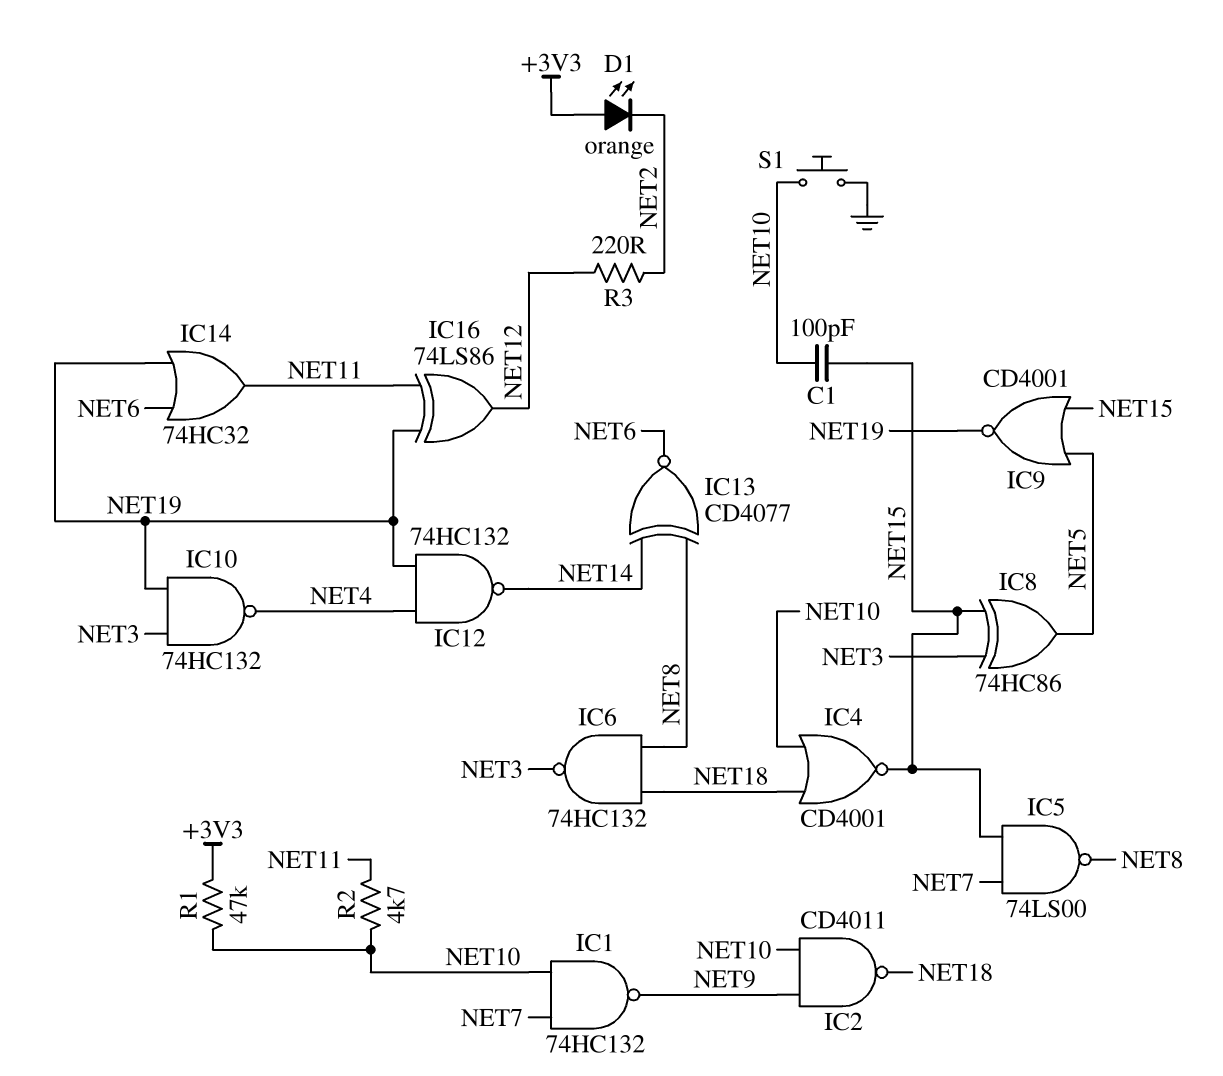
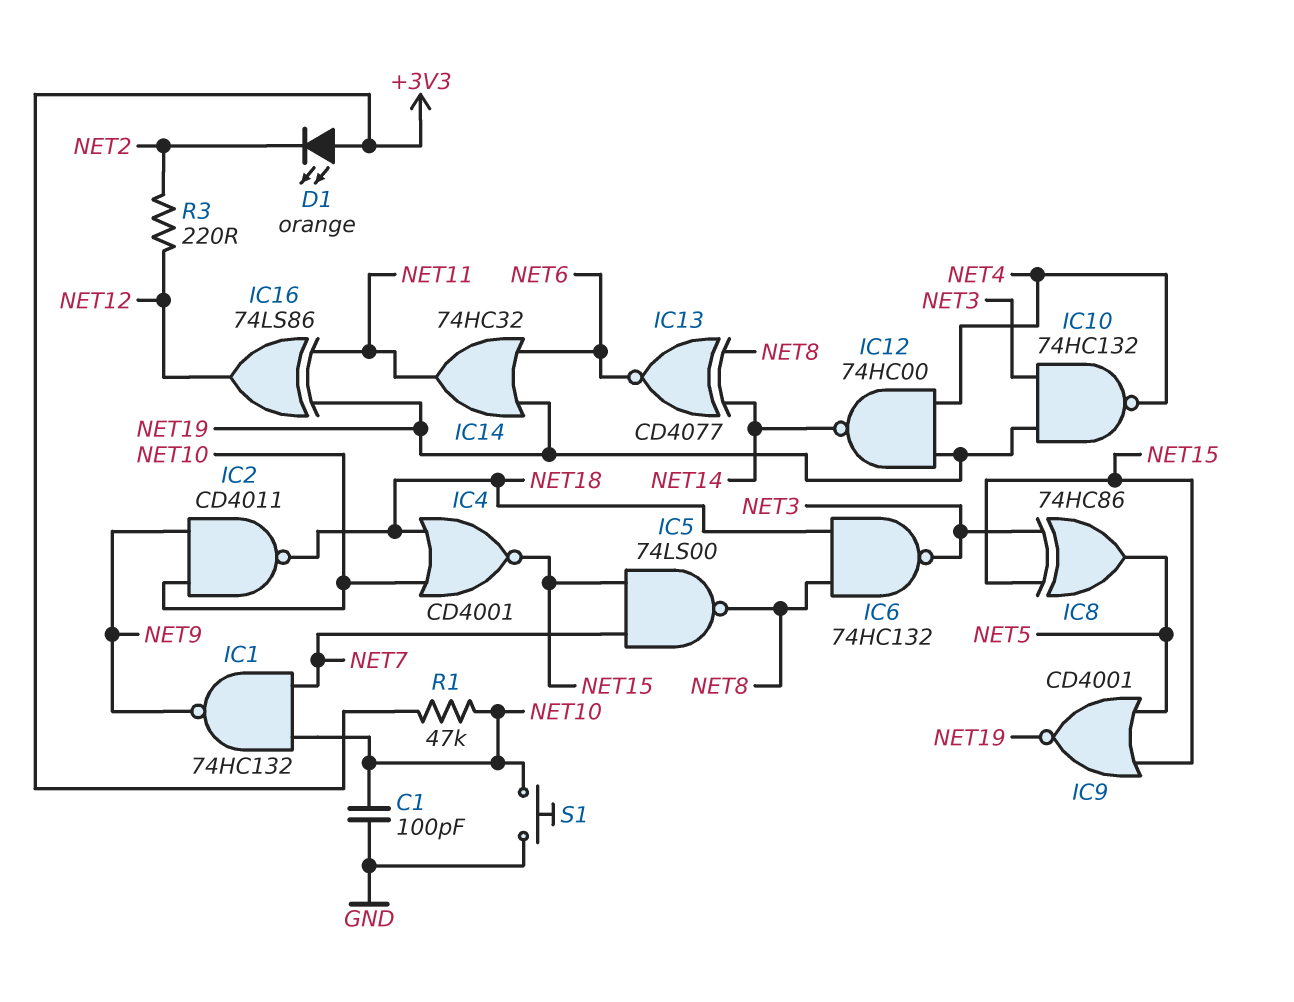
C1: 100pF (NET10, NET15) -> 100pF (GND, NET10)
IC12: NAND 74HC132 (in NET4, in NET19, out NET14) -> NAND 74HC00 (in NET4, in NET19, out NET14)
R2: 4.7k (NET10, NET11) -> none

